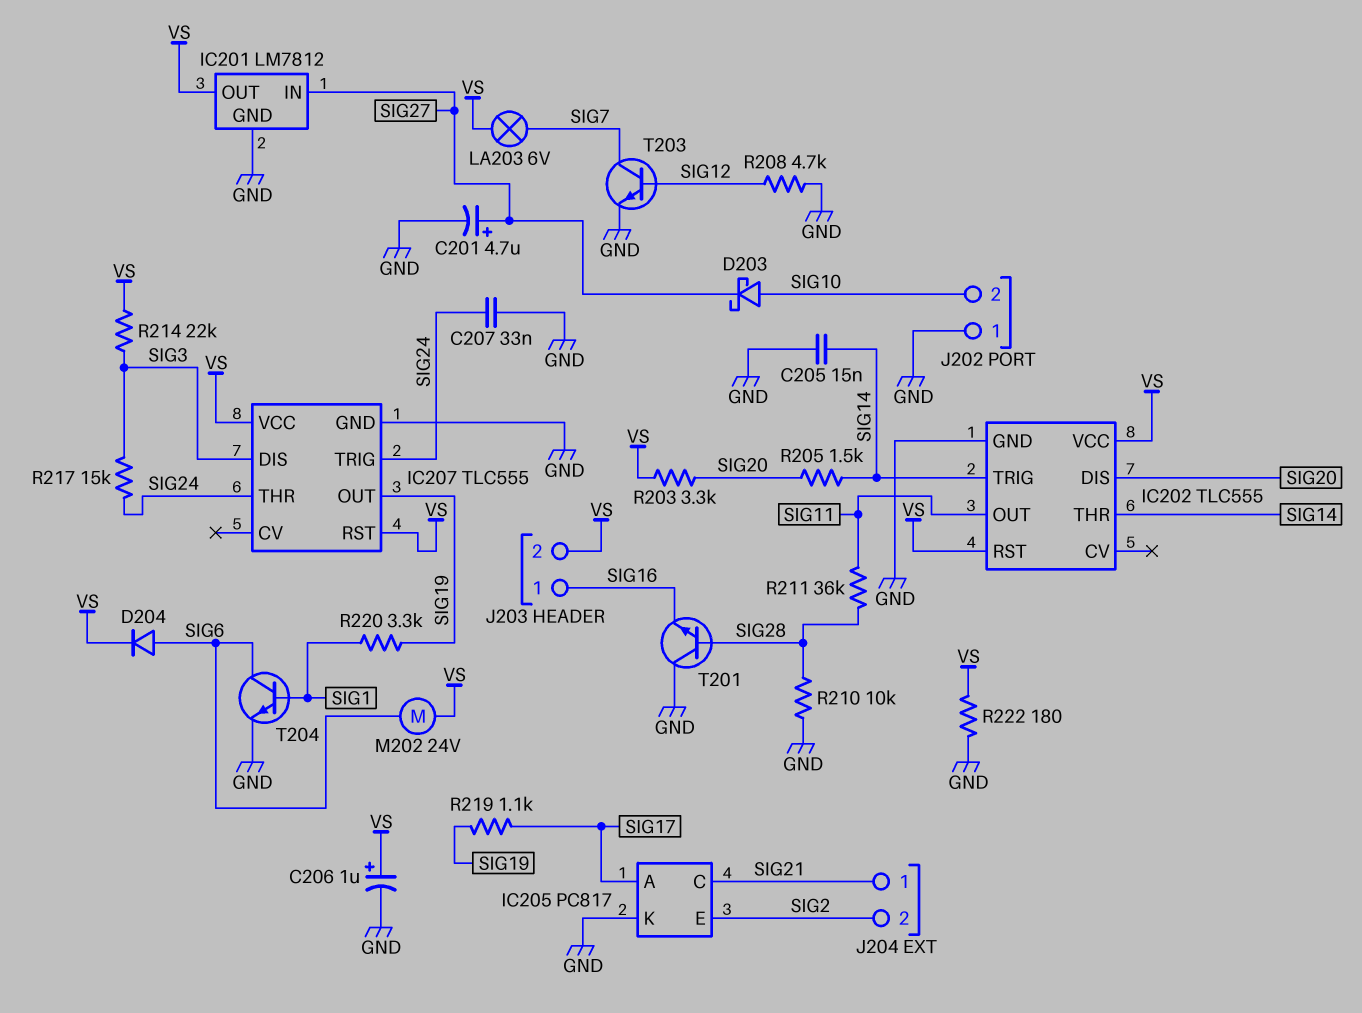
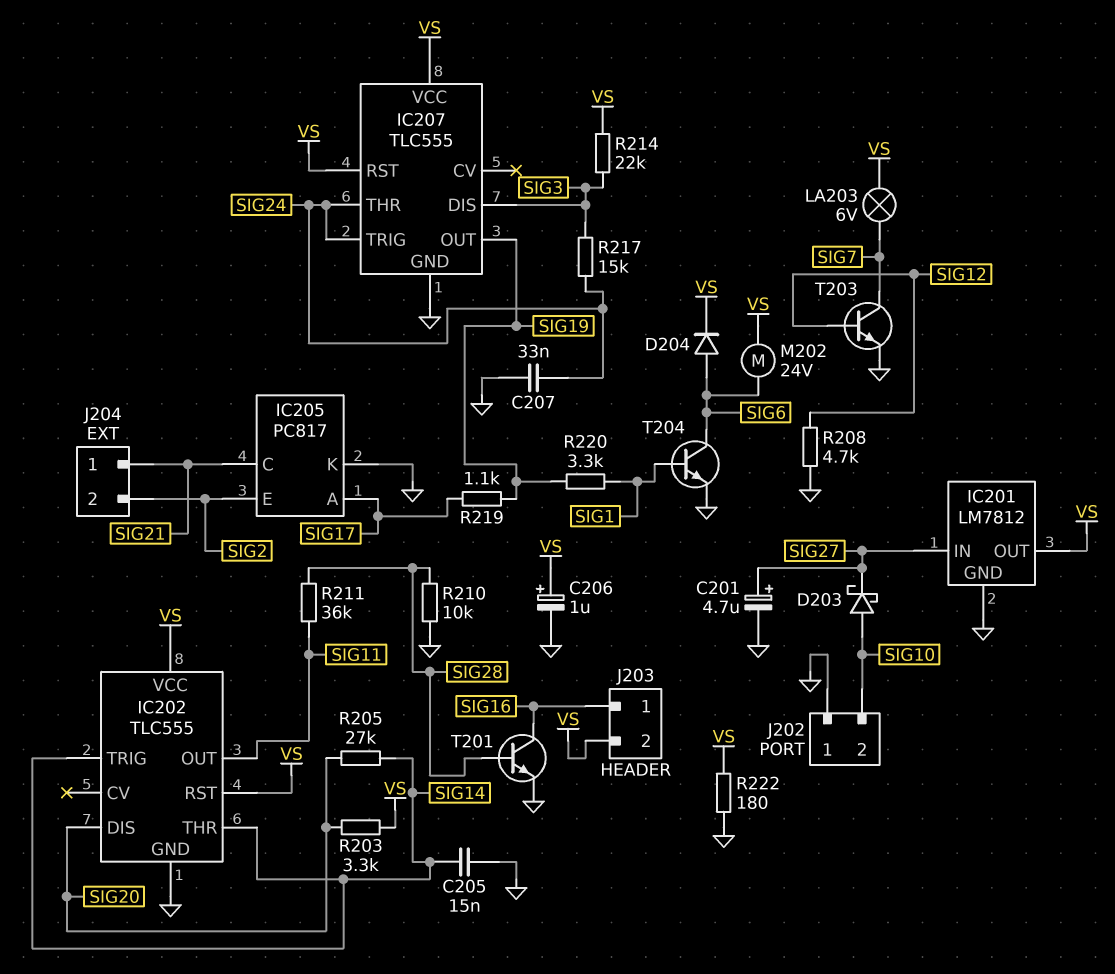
R205: 1.5k (SIG14, SIG20) -> 27k (SIG14, SIG20)
T201: NPN (B SIG28, C GND, E SIG16) -> NPN (B SIG28, C SIG16, E GND)

